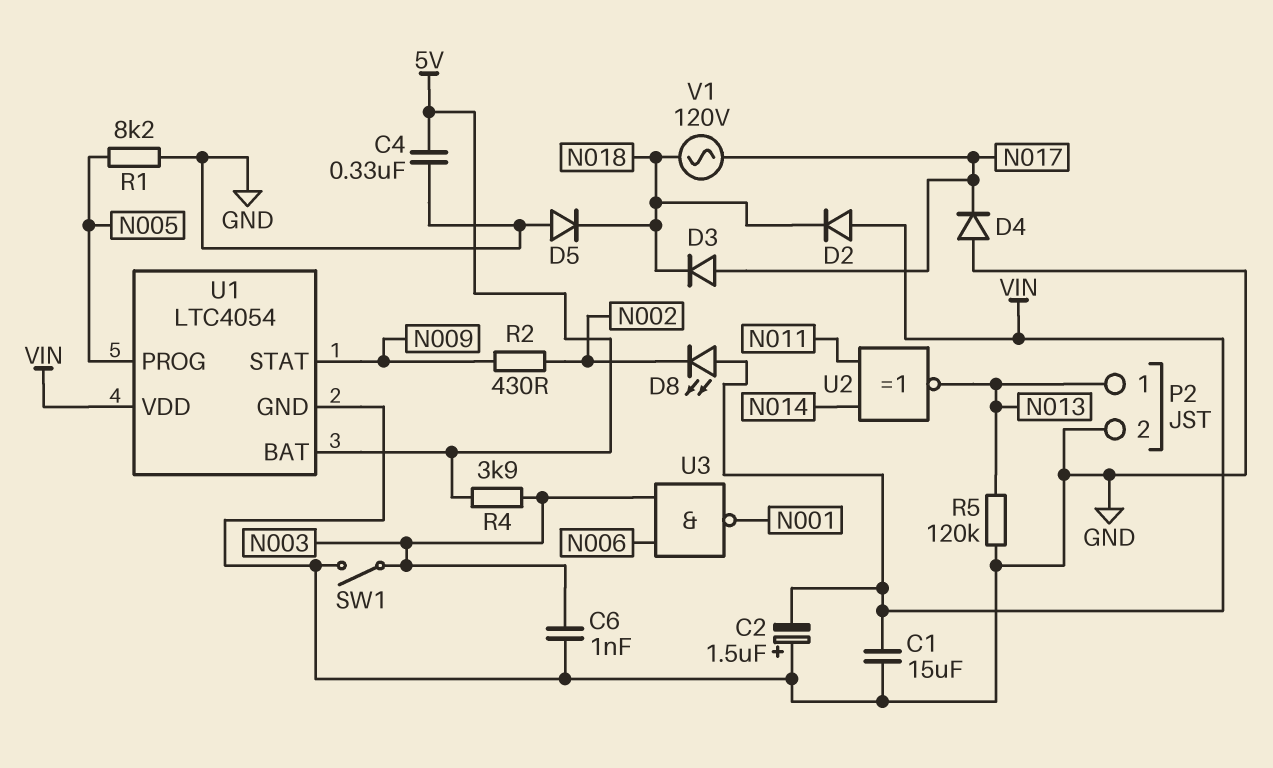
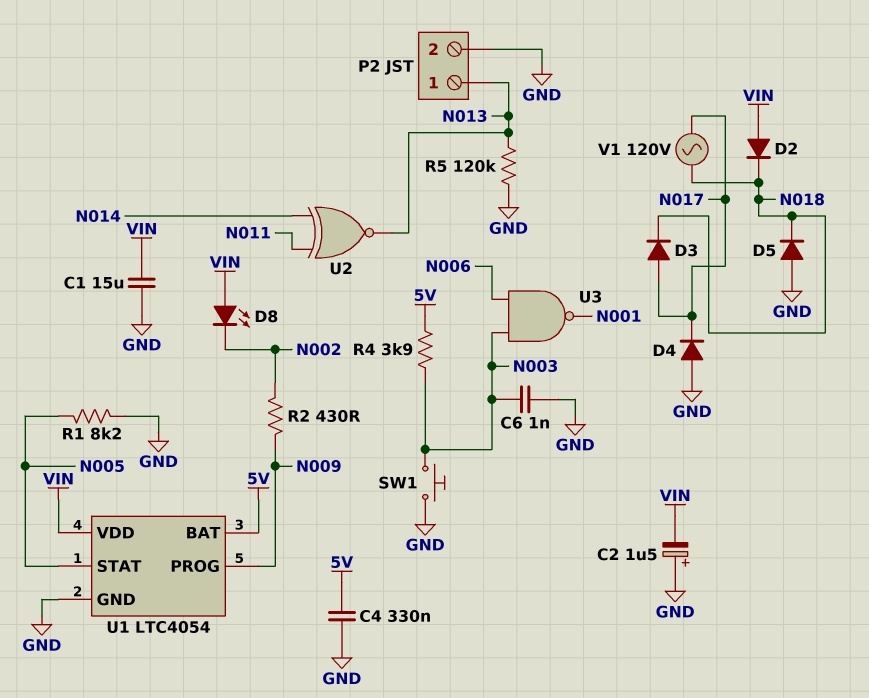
SW1: switch (GND, N003) -> button (GND, N003)
U1 pin PROG: N005 -> N009
U1 pin STAT: N009 -> N005

